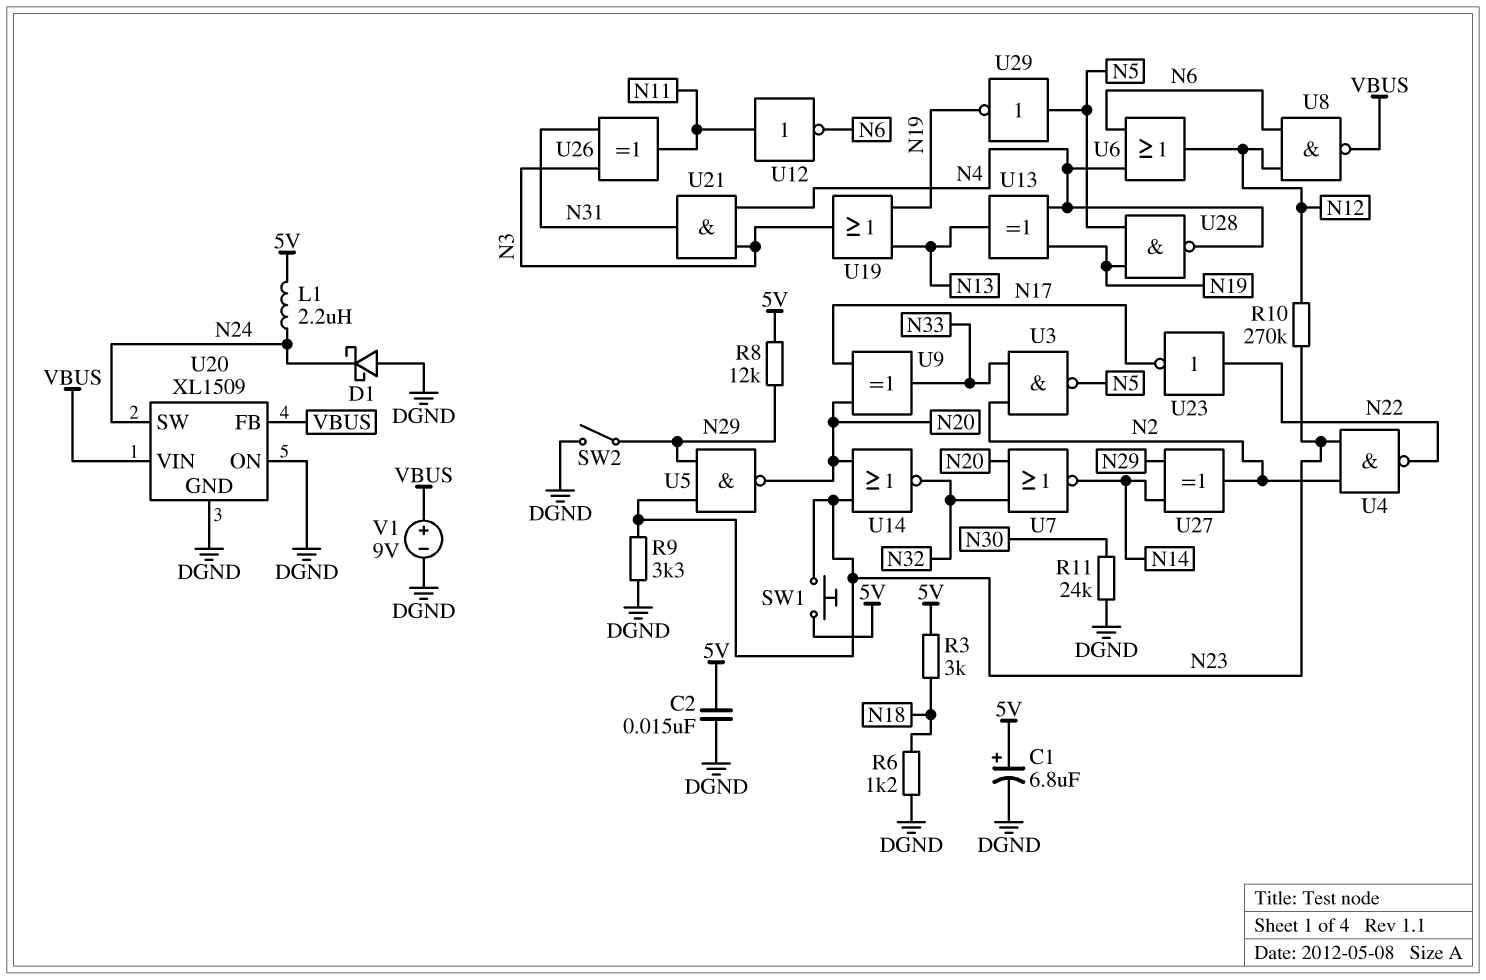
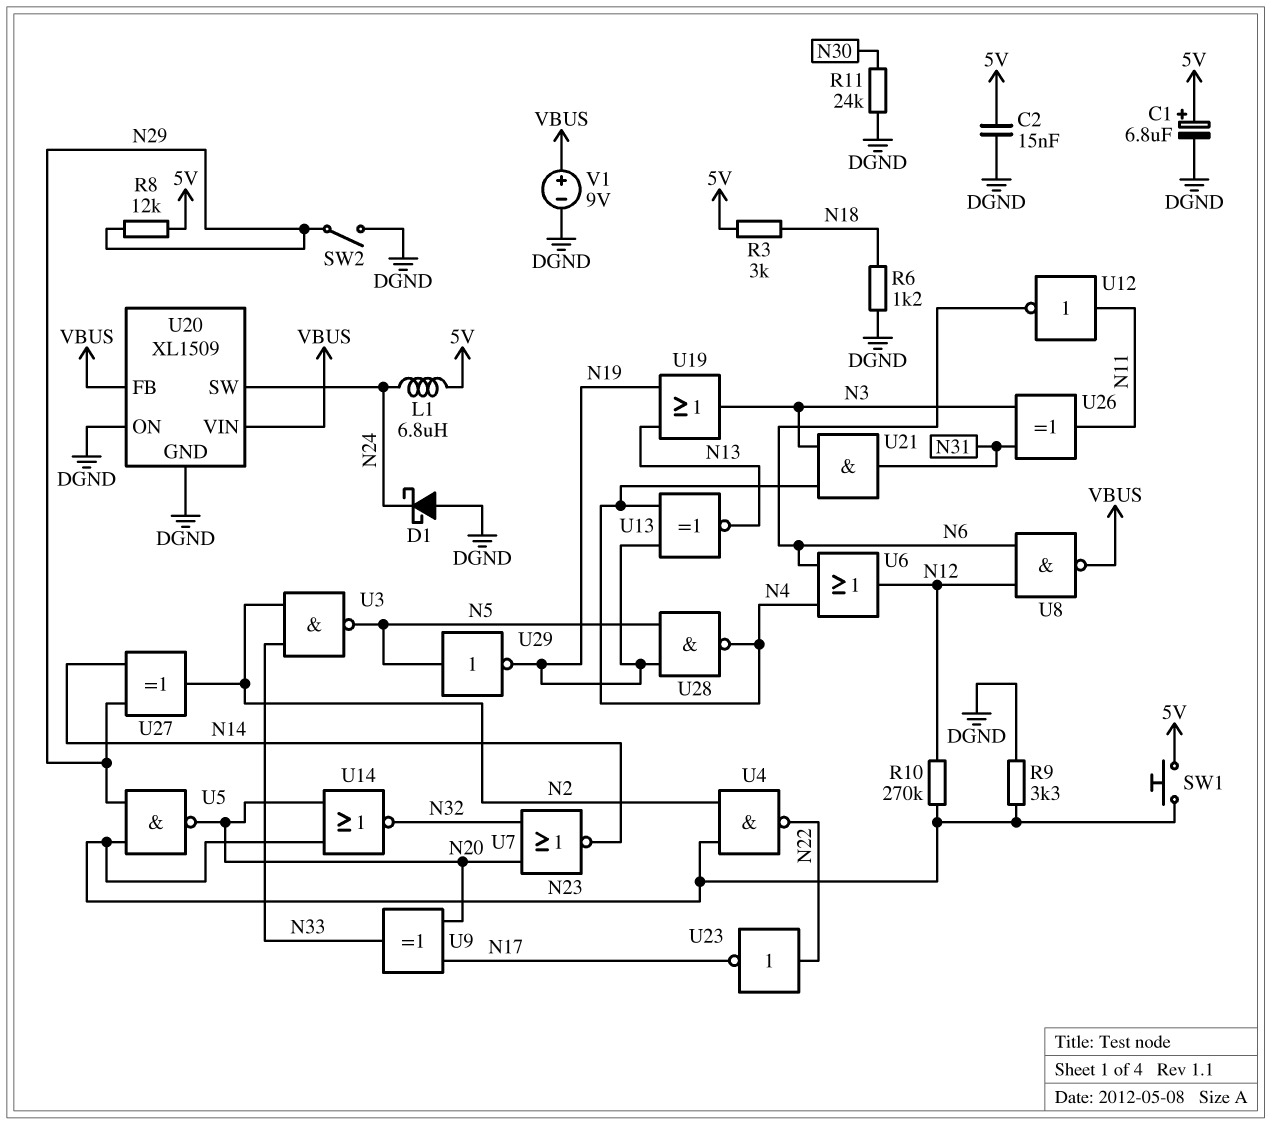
L1: 2.2uH (5V, N24) -> 6.8uH (5V, N24)
U13: XOR (in N4, in N19, out N13) -> XNOR (in N4, in N19, out N13)

